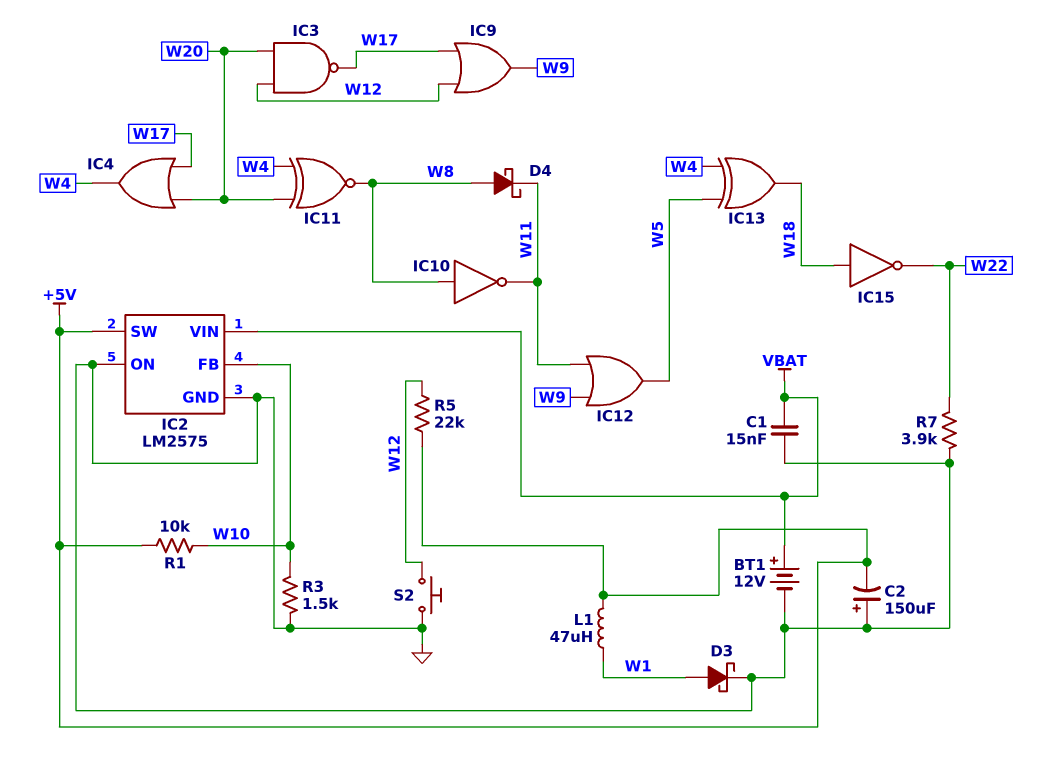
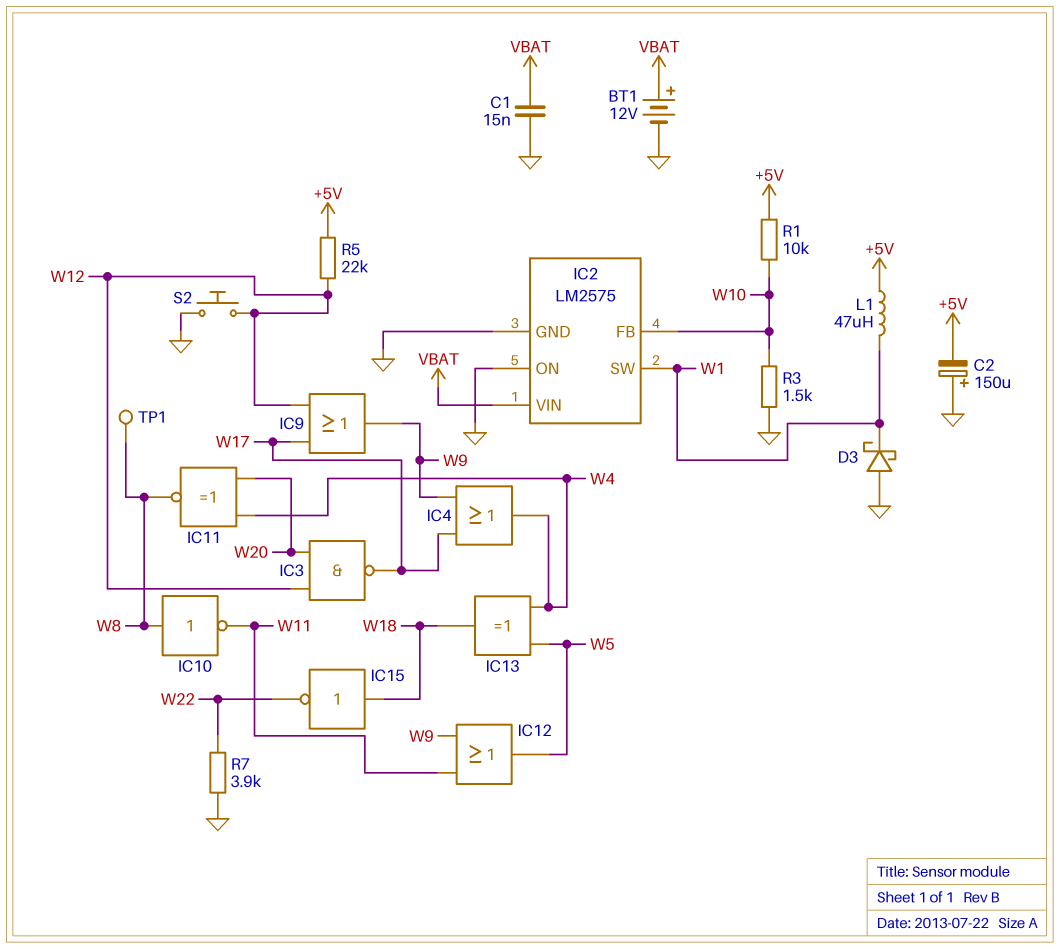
D3: schottky (A W1, K GND) -> schottky (A GND, K W1)
D4: schottky (A W8, K W11) -> none
IC2 pin SW: +5V -> W1
IC4: OR (in W17, in W20, out W4) -> OR (in W9, in W17, out W4)
TP1: none -> test point (W8)

